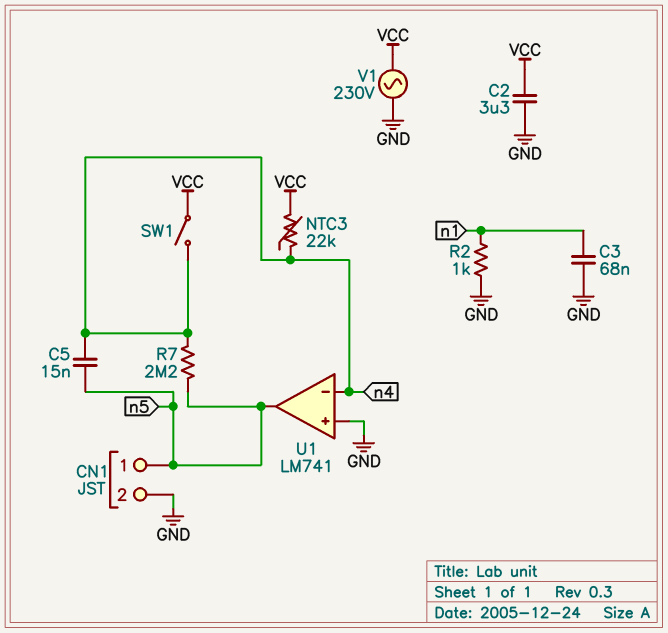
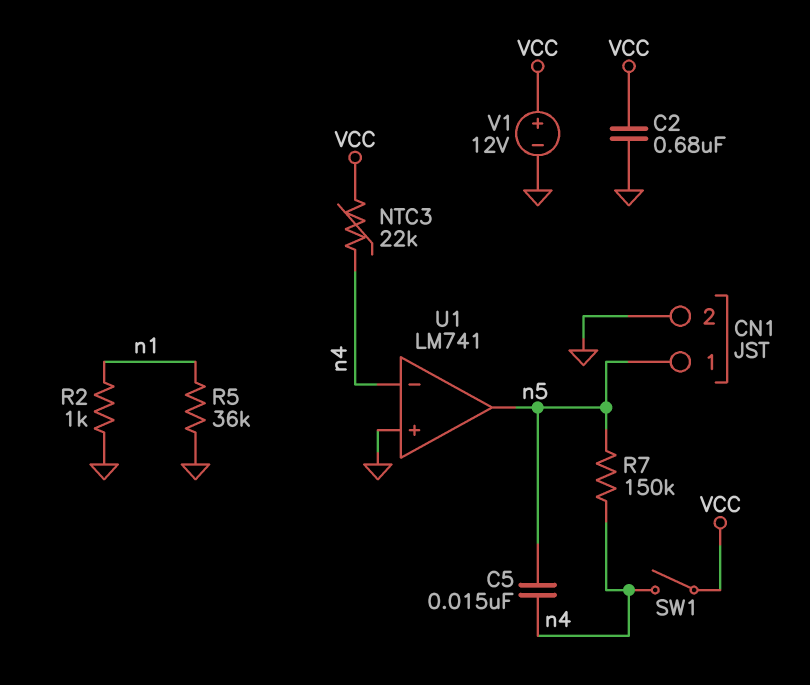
C2: 3.3uF (GND, VCC) -> 680nF (GND, VCC)
C3: 68nF (GND, n1) -> none
R5: none -> 36k (GND, n1)
R7: 2.2M (n4, n5) -> 150k (n4, n5)
V1: AC 230V (GND, VCC) -> 12V (plus VCC, minus GND)

